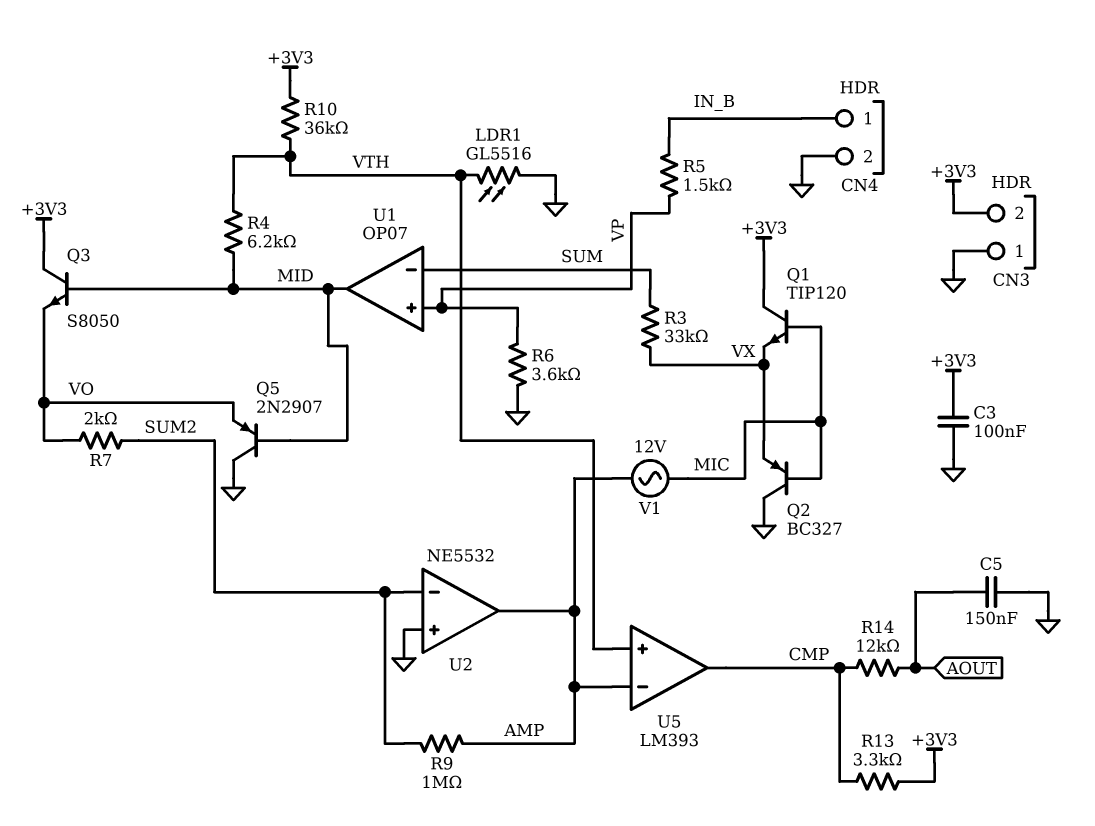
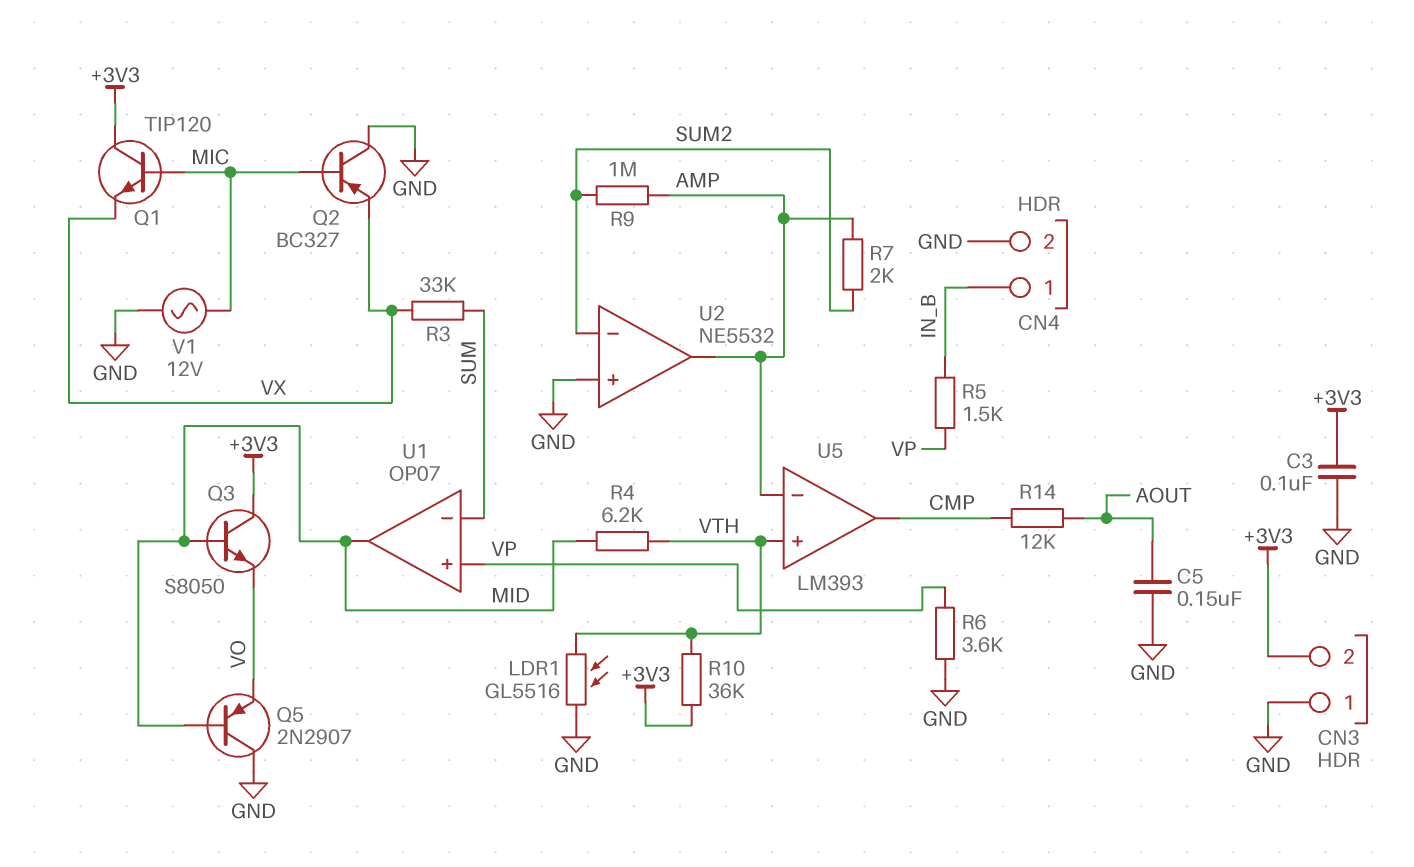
R7: 2k (SUM2, VO) -> 2k (AMP, SUM2)
R13: 3.3k (+3V3, CMP) -> none
V1: AC 12V (AMP, MIC) -> AC 12V (GND, MIC)

